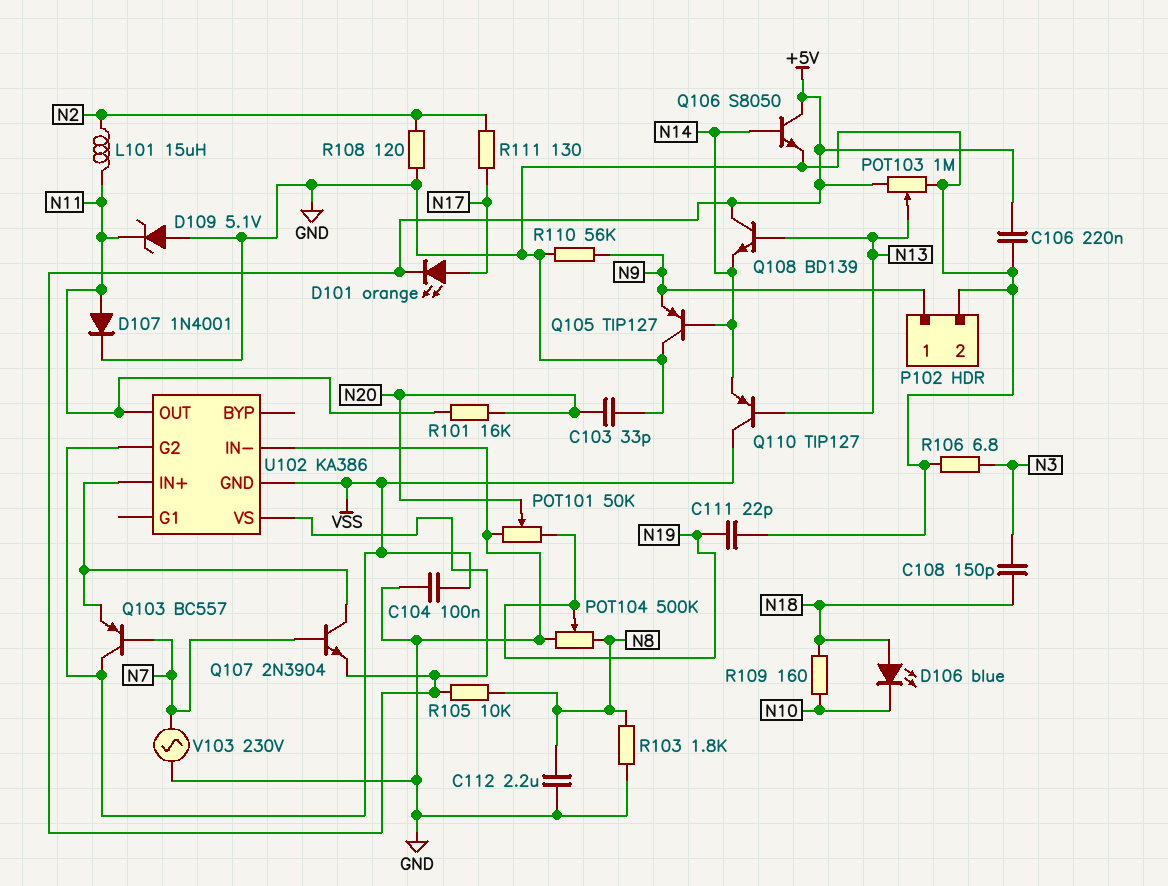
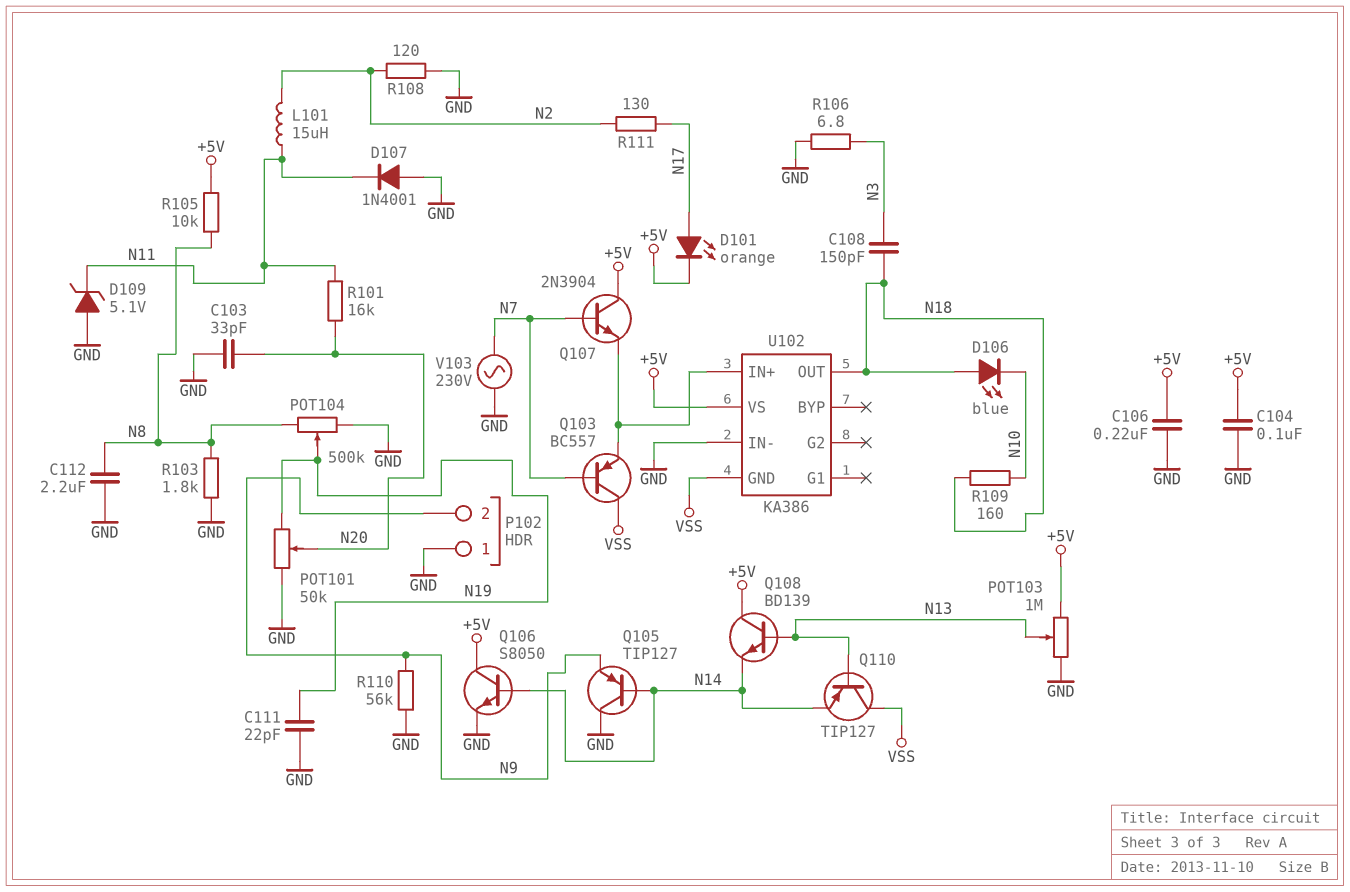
C104: 100nF (GND, VSS) -> 100nF (+5V, GND)
D107: diode 1N4001 (A N11, K GND) -> diode 1N4001 (A GND, K N11)
P102 pin 1: N9 -> GND
P102 pin 2: GND -> N9
Q107: NPN 2N3904 (B N7, C U102/IN+, E +5V) -> NPN 2N3904 (B N7, C +5V, E U102/IN+)
U102 pin G2: VSS -> none
U102 pin OUT: N11 -> N18

